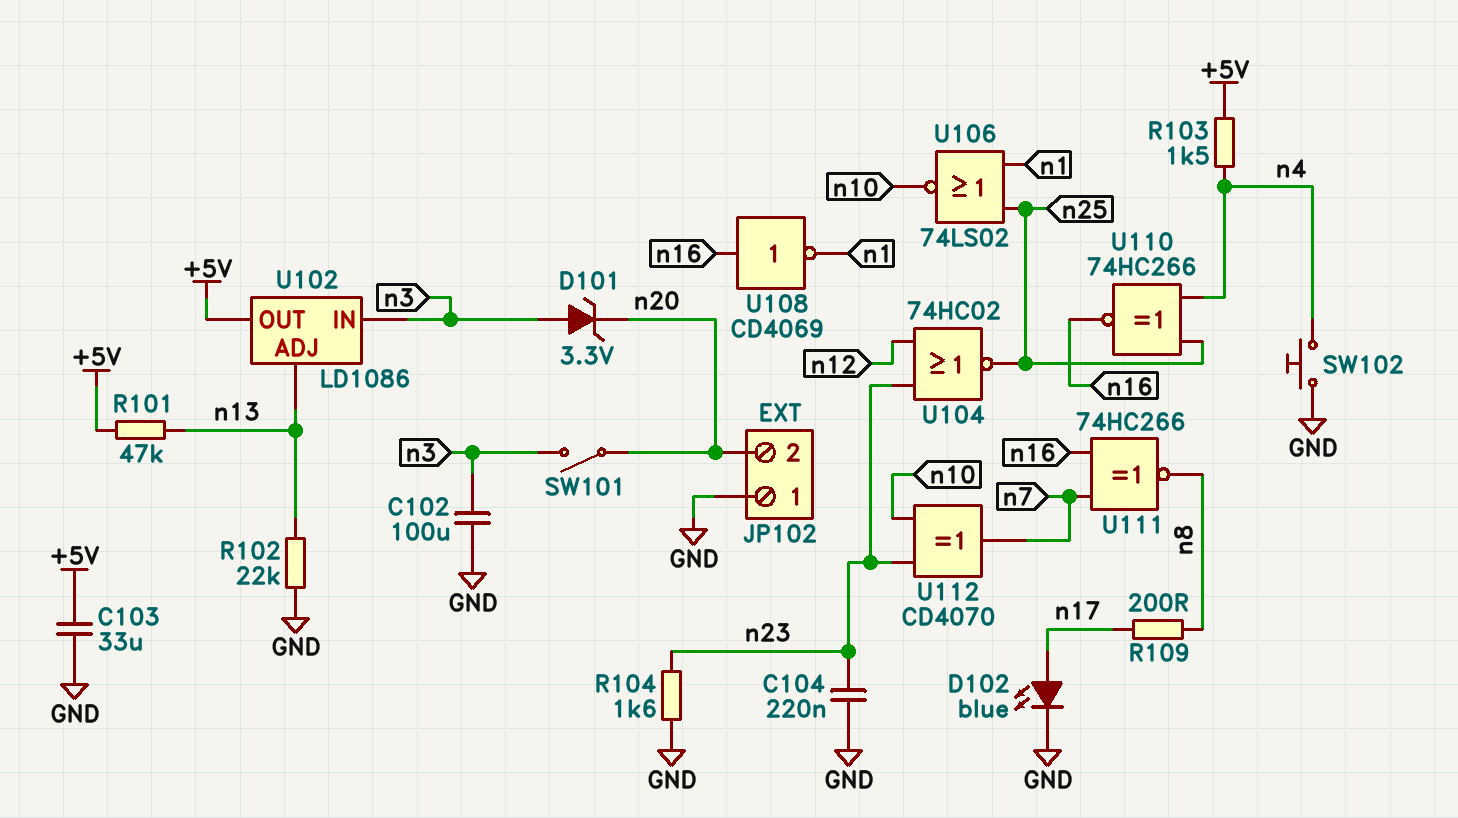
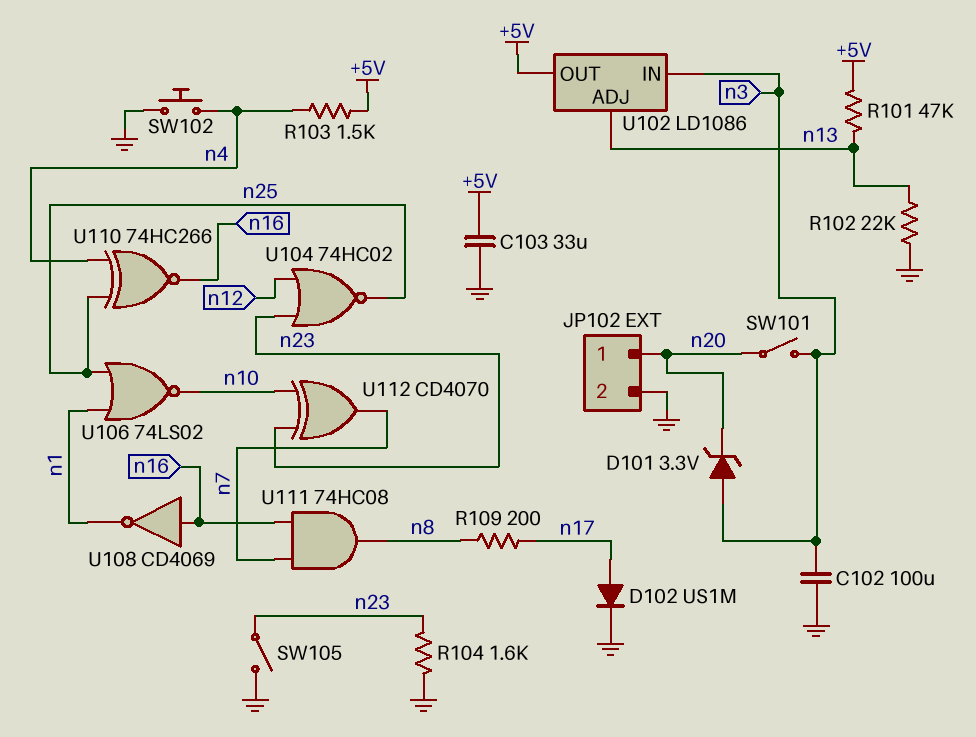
C104: 220nF (GND, n23) -> none
D102: LED blue (A n17, K GND) -> diode US1M (A n17, K GND)
JP102 pin 1: GND -> n20
JP102 pin 2: n20 -> GND
SW105: none -> switch (GND, n23)
U111: XNOR 74HC266 (in n7, in n16, out n8) -> AND 74HC08 (in n7, in n16, out n8)

